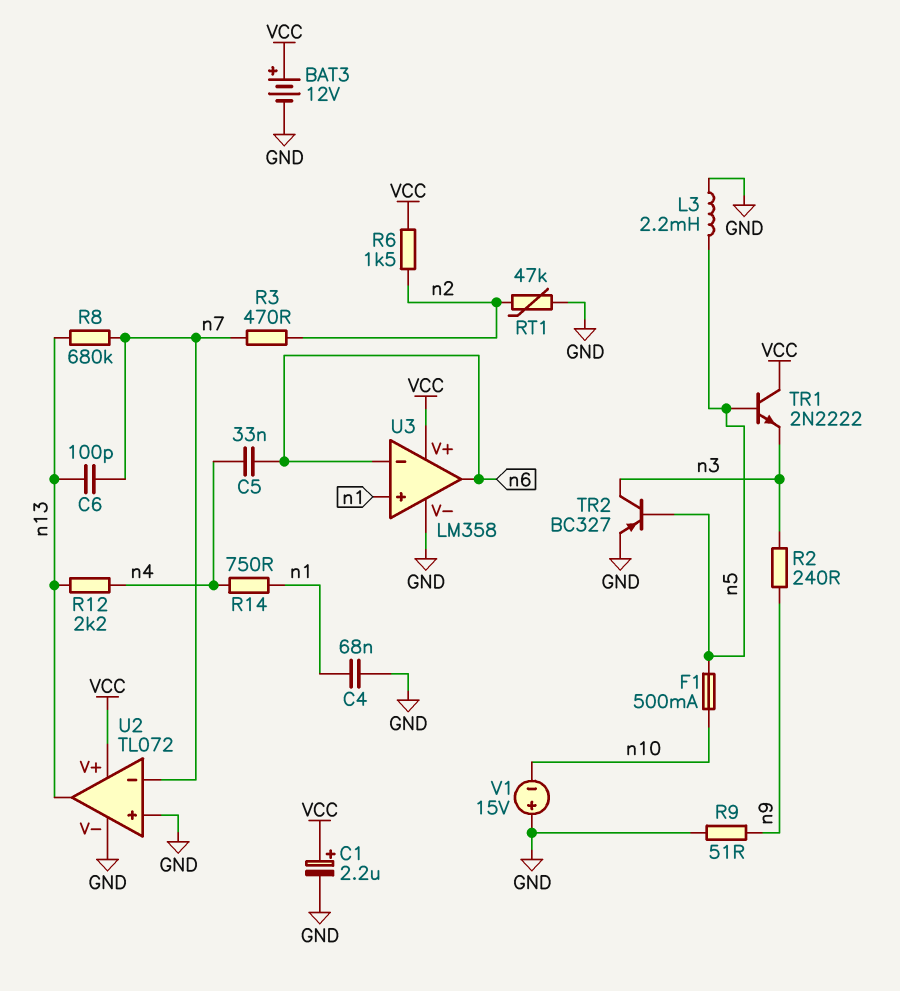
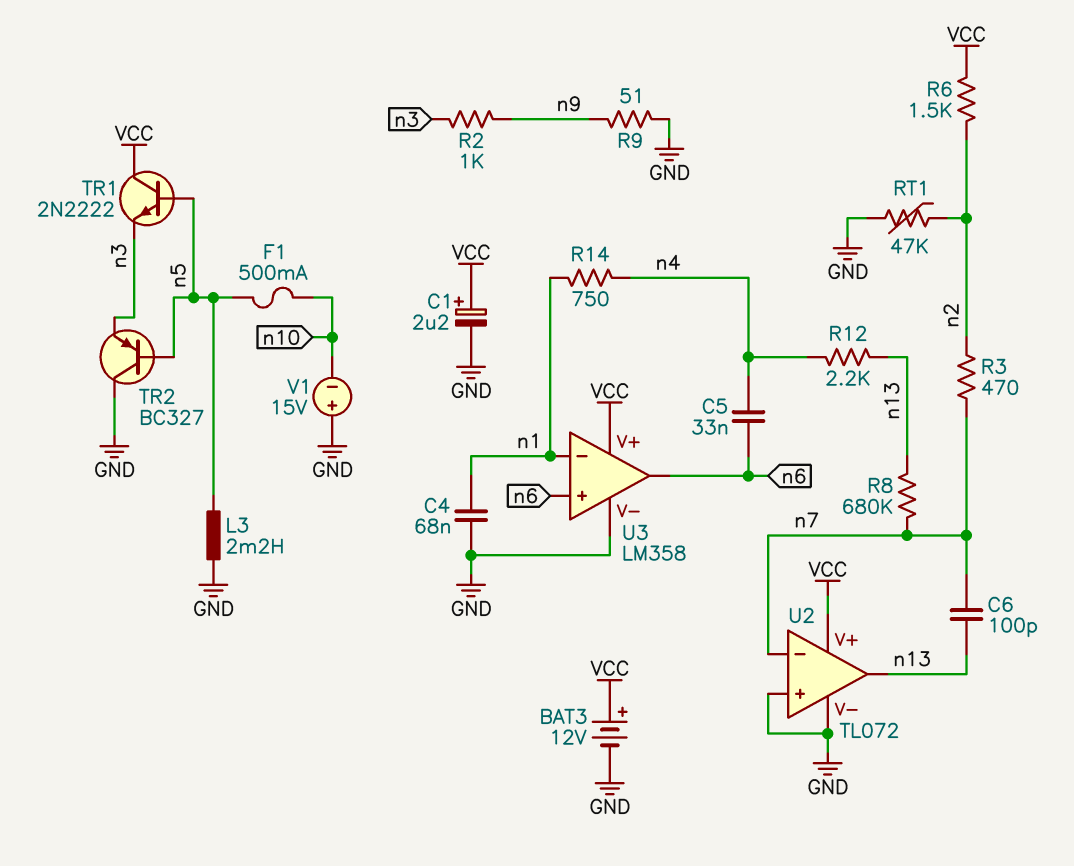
R2: 240 (n3, n9) -> 1k (n3, n9)
TR2: PNP BC327 (B n5, C n3, E GND) -> PNP BC327 (B n5, C GND, E n3)
U3 pin in+: n1 -> n6
U3 pin in-: n6 -> n1

